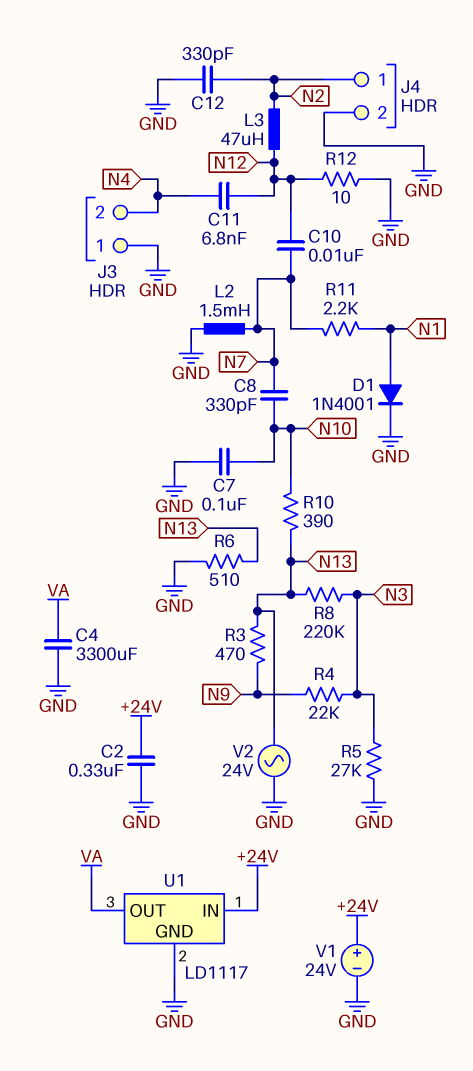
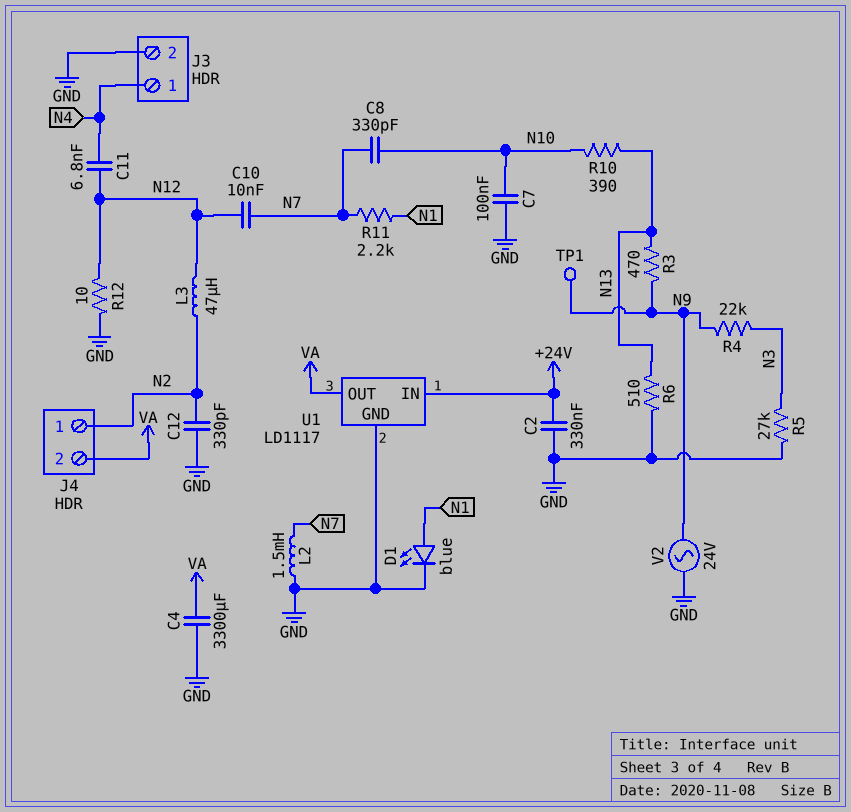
D1: diode 1N4001 (A N1, K GND) -> LED blue (A N1, K GND)
J3 pin 1: GND -> N4
J3 pin 2: N4 -> GND
J4 pin 2: GND -> VA
R8: 220k (N3, N13) -> none
TP1: none -> test point (N9)
V1: 24V (plus +24V, minus GND) -> none
V2: AC 24V (GND, N13) -> AC 24V (GND, N9)

